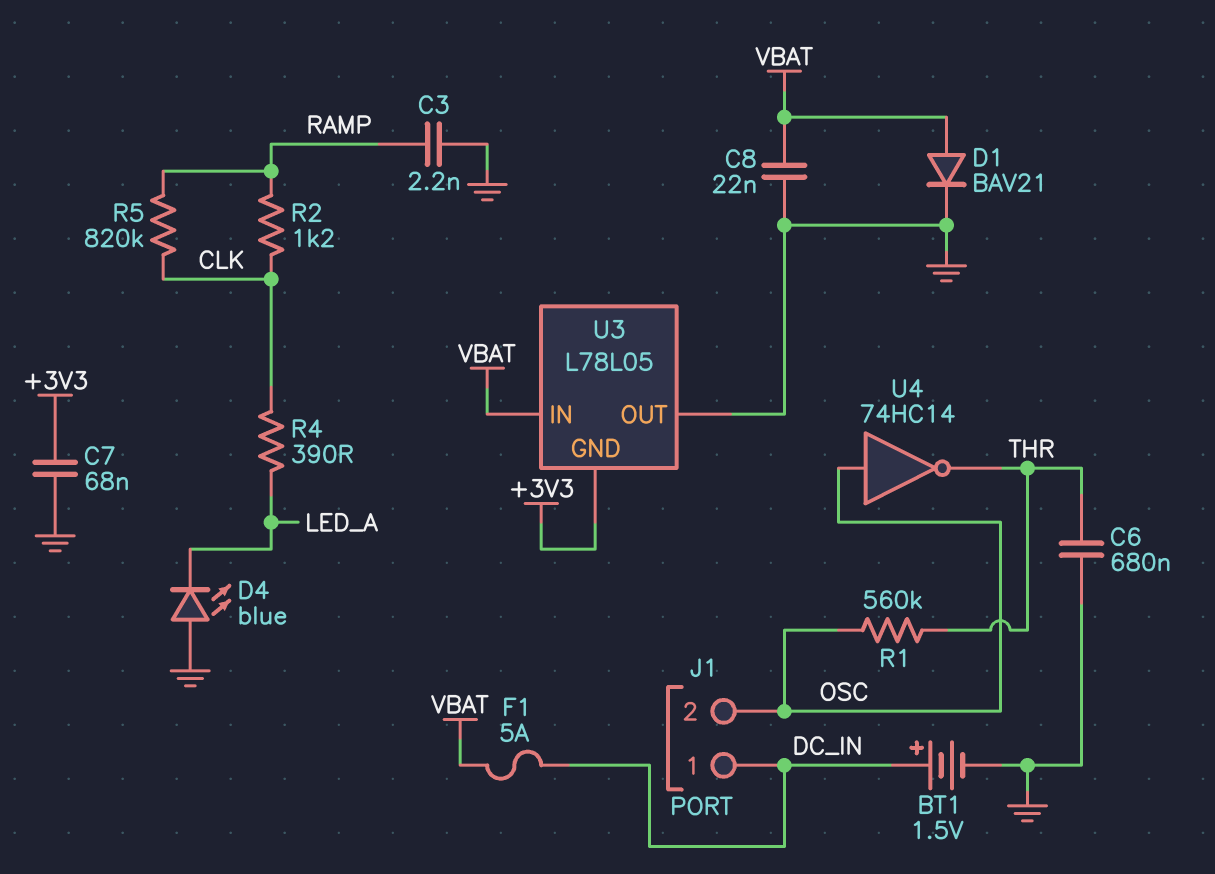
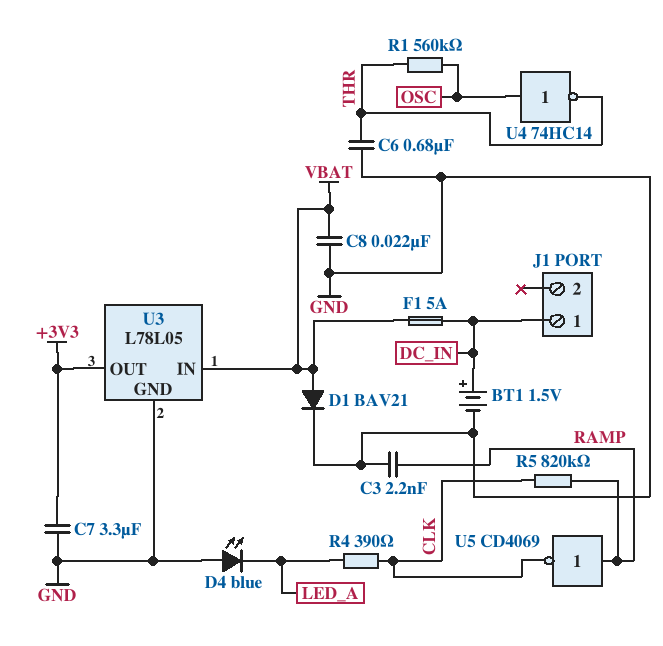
C7: 68nF (+3V3, GND) -> 3.3uF (+3V3, GND)
J1 pin 2: OSC -> none
R2: 1.2k (CLK, RAMP) -> none
U3 pin GND: +3V3 -> GND
U3 pin OUT: GND -> +3V3
U5: none -> NOT CD4069 (in RAMP, out CLK)

